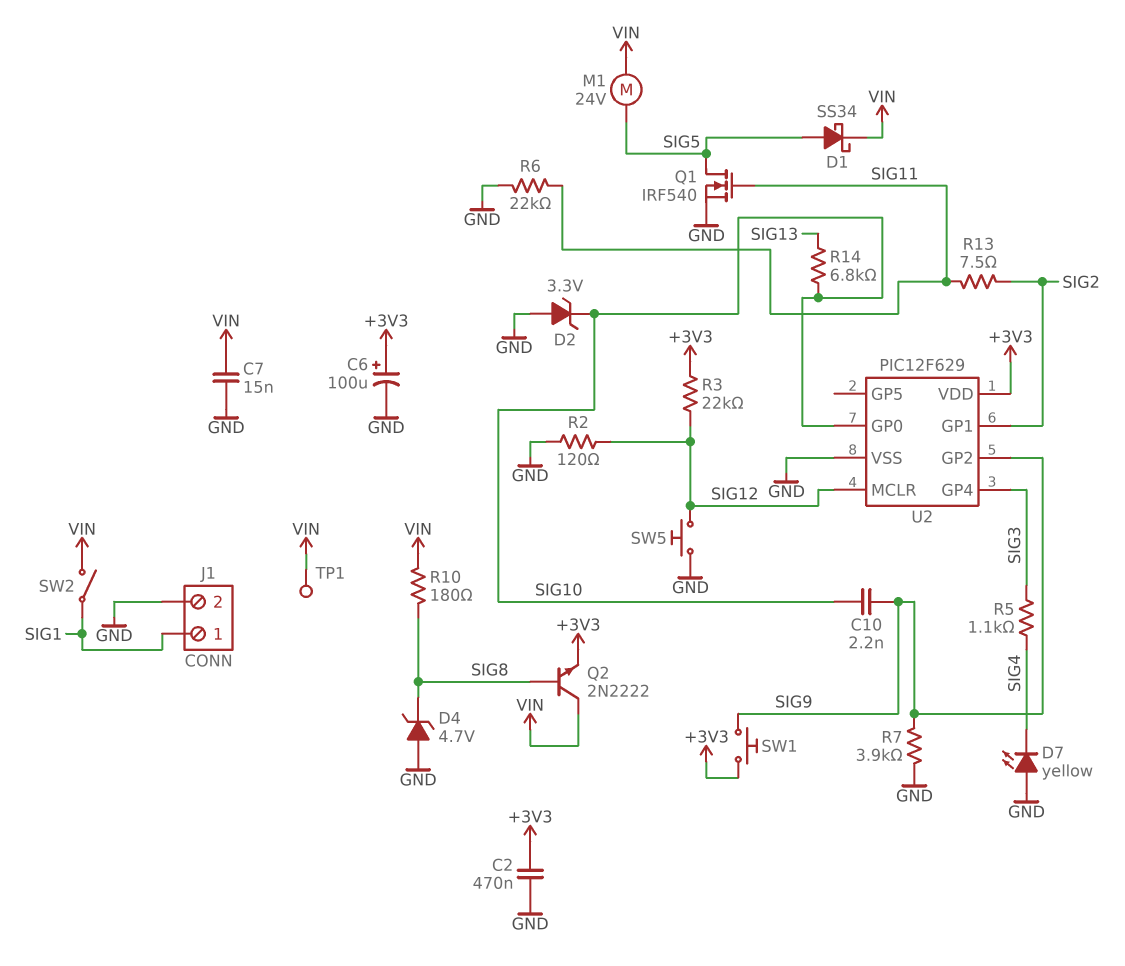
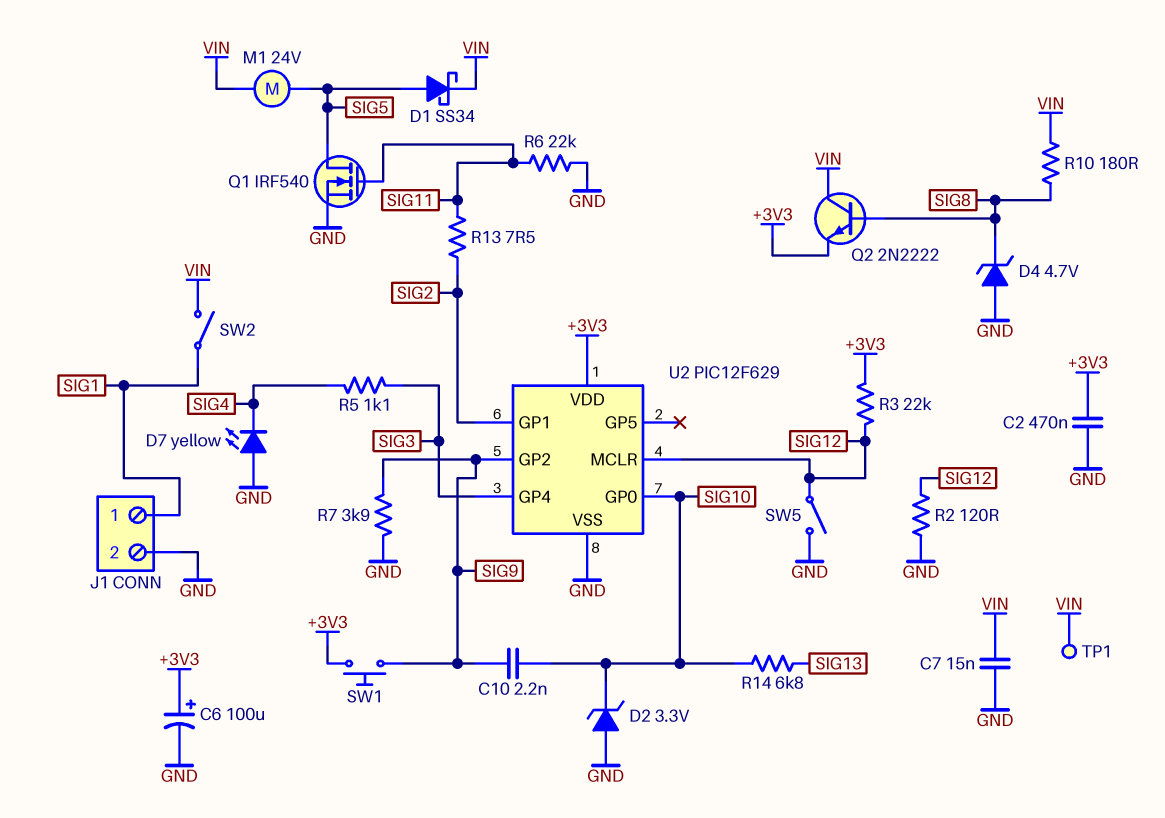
SW5: button (GND, SIG12) -> switch (GND, SIG12)

